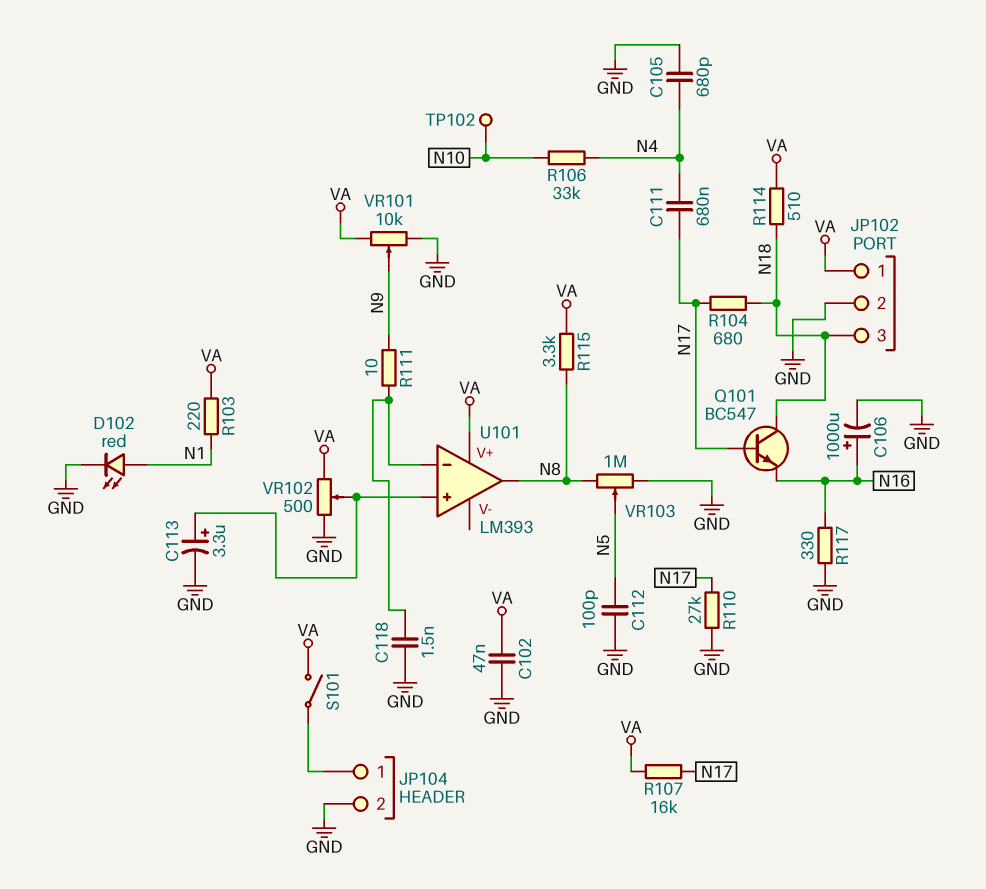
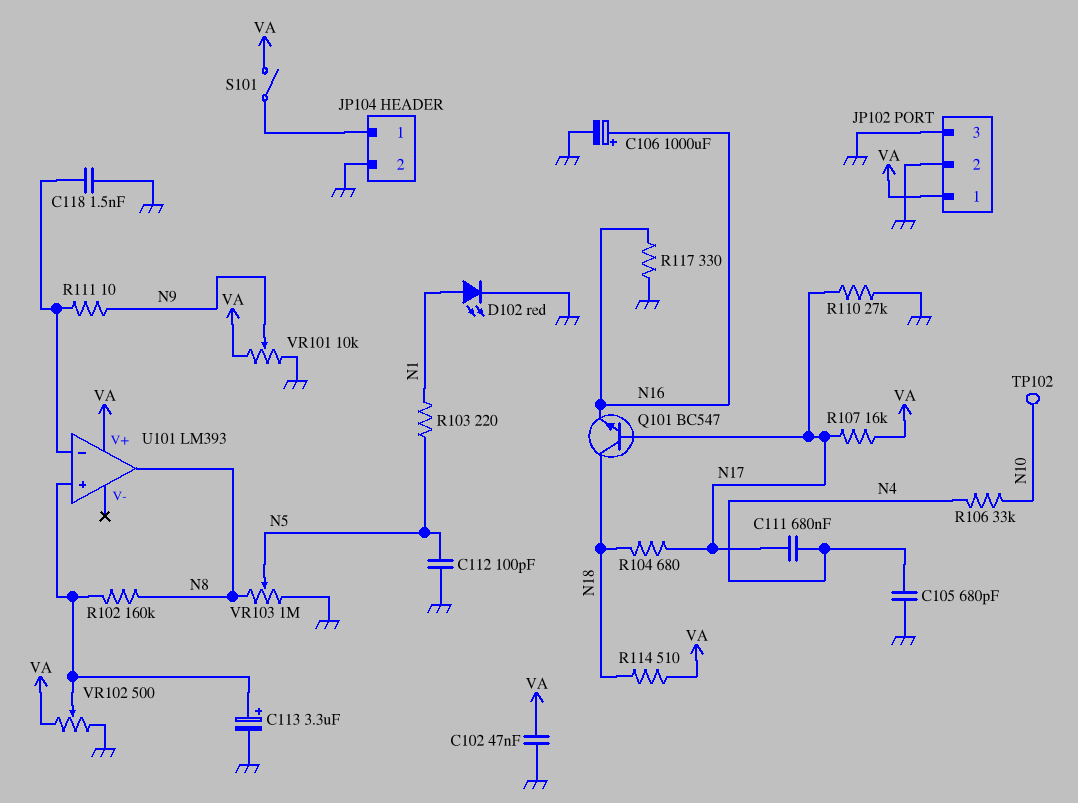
JP102 pin 3: N18 -> GND
R102: none -> 160k (N8, U101/in+)
R103: 220 (N1, VA) -> 220 (N1, N5)
R115: 3.3k (N8, VA) -> none

